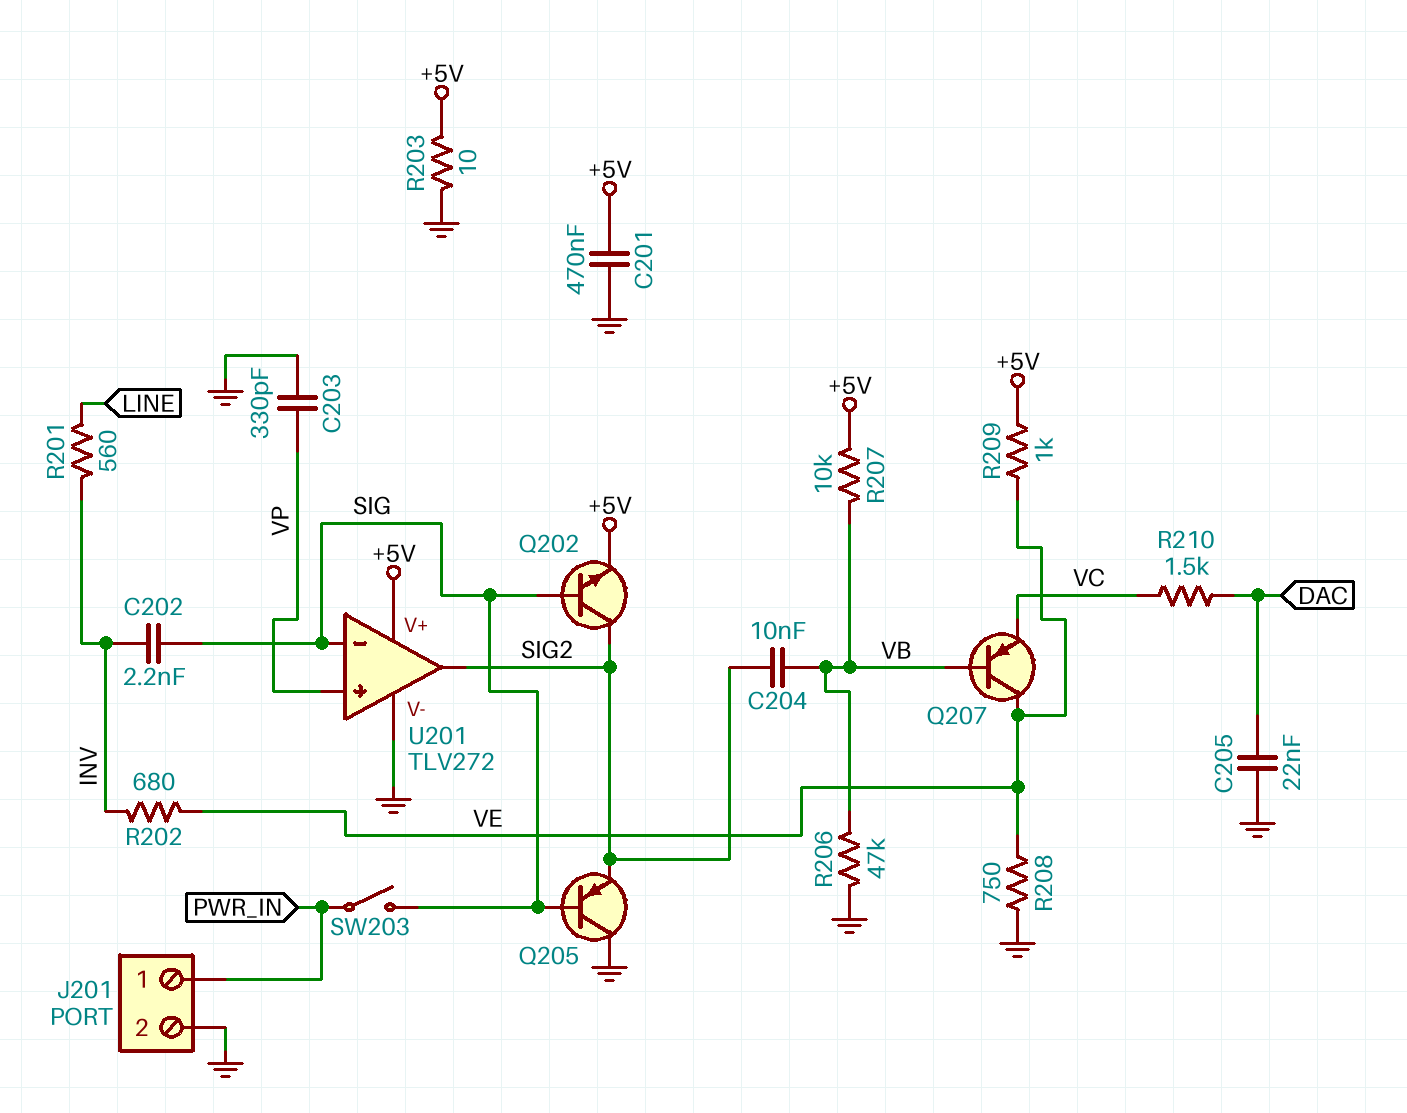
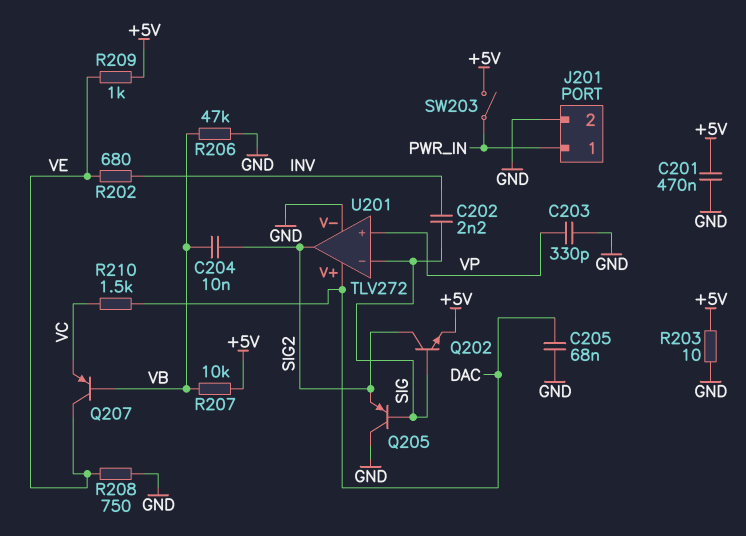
C205: 22nF (DAC, GND) -> 68nF (DAC, GND)
R201: 560 (INV, LINE) -> none
SW203: switch (PWR_IN, SIG) -> switch (+5V, PWR_IN)
U201 pin V+: +5V -> DAC

